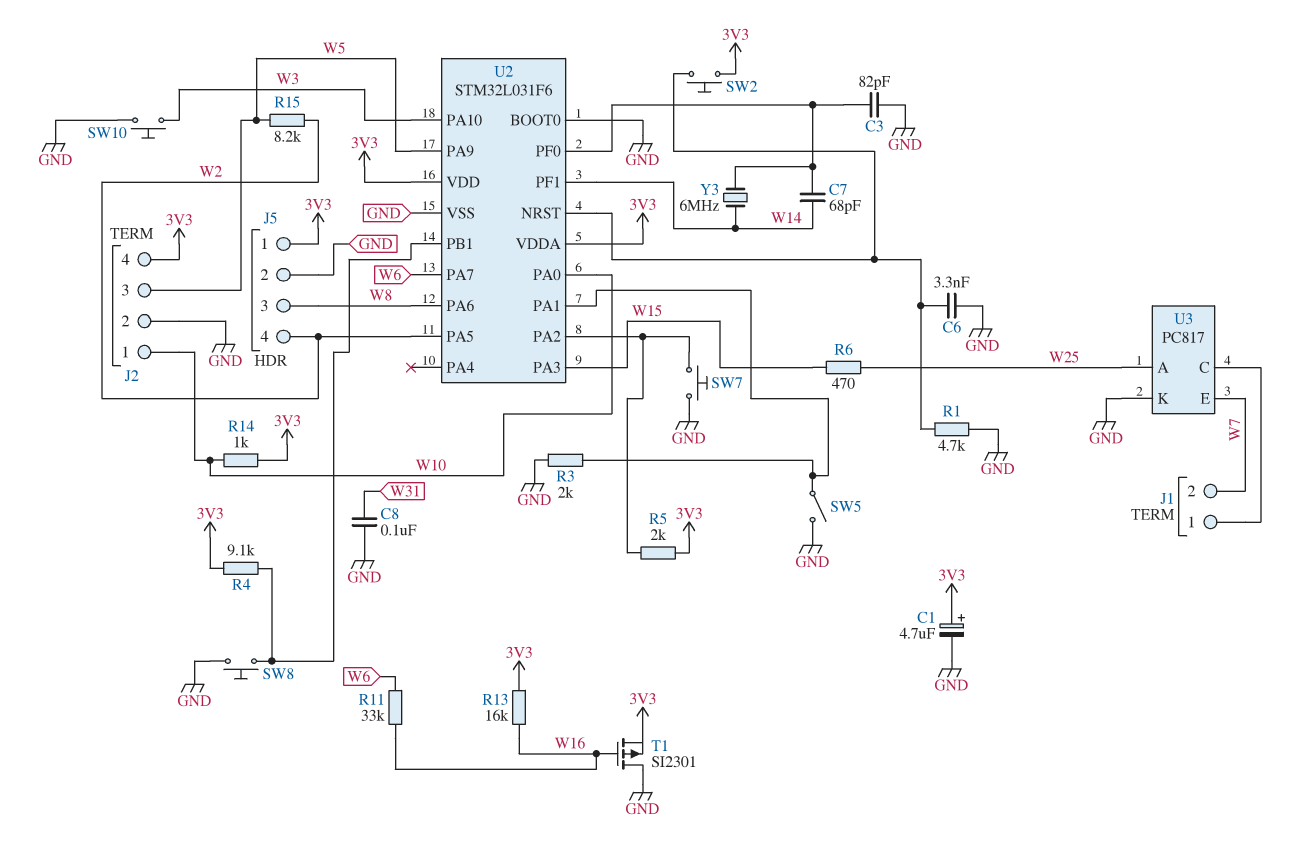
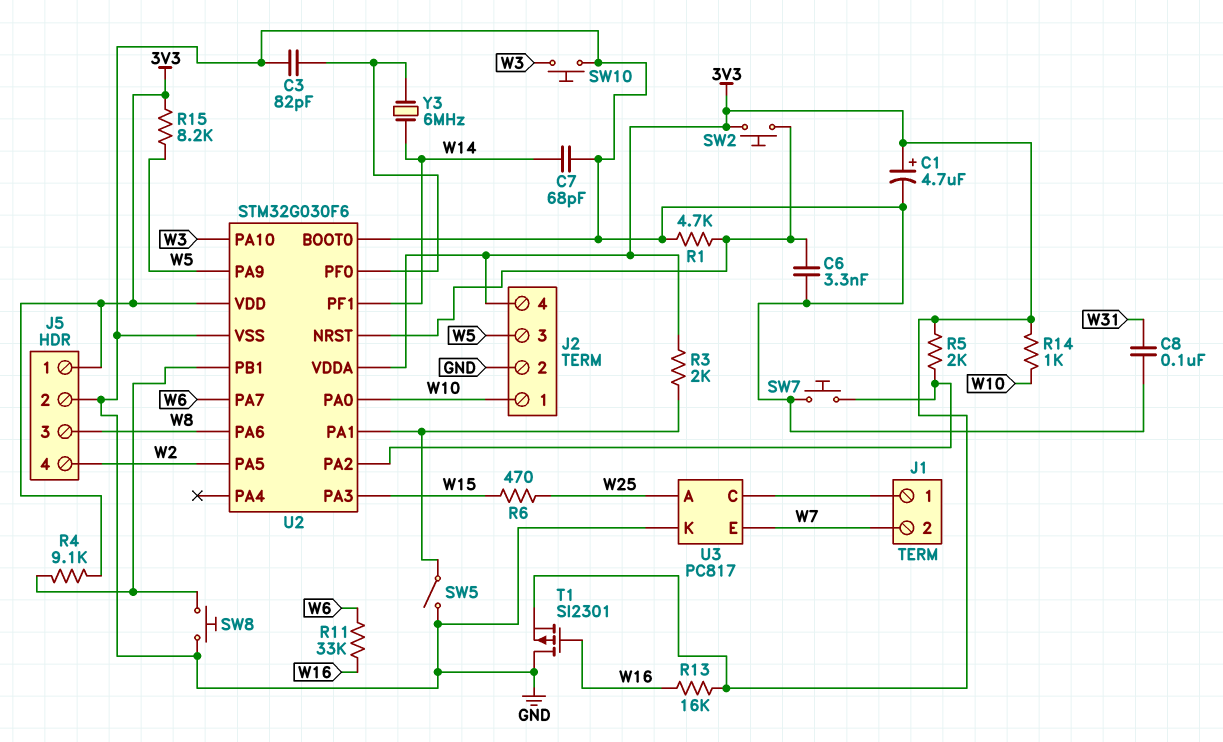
C7: 68pF (U2/PF0, W14) -> 68pF (GND, W14)
R3: 2k (GND, U2/PA1) -> 2k (3V3, U2/PA1)
R15: 8.2k (W2, W5) -> 8.2k (3V3, W5)
U2: STM32L031F6 -> STM32G030F6

